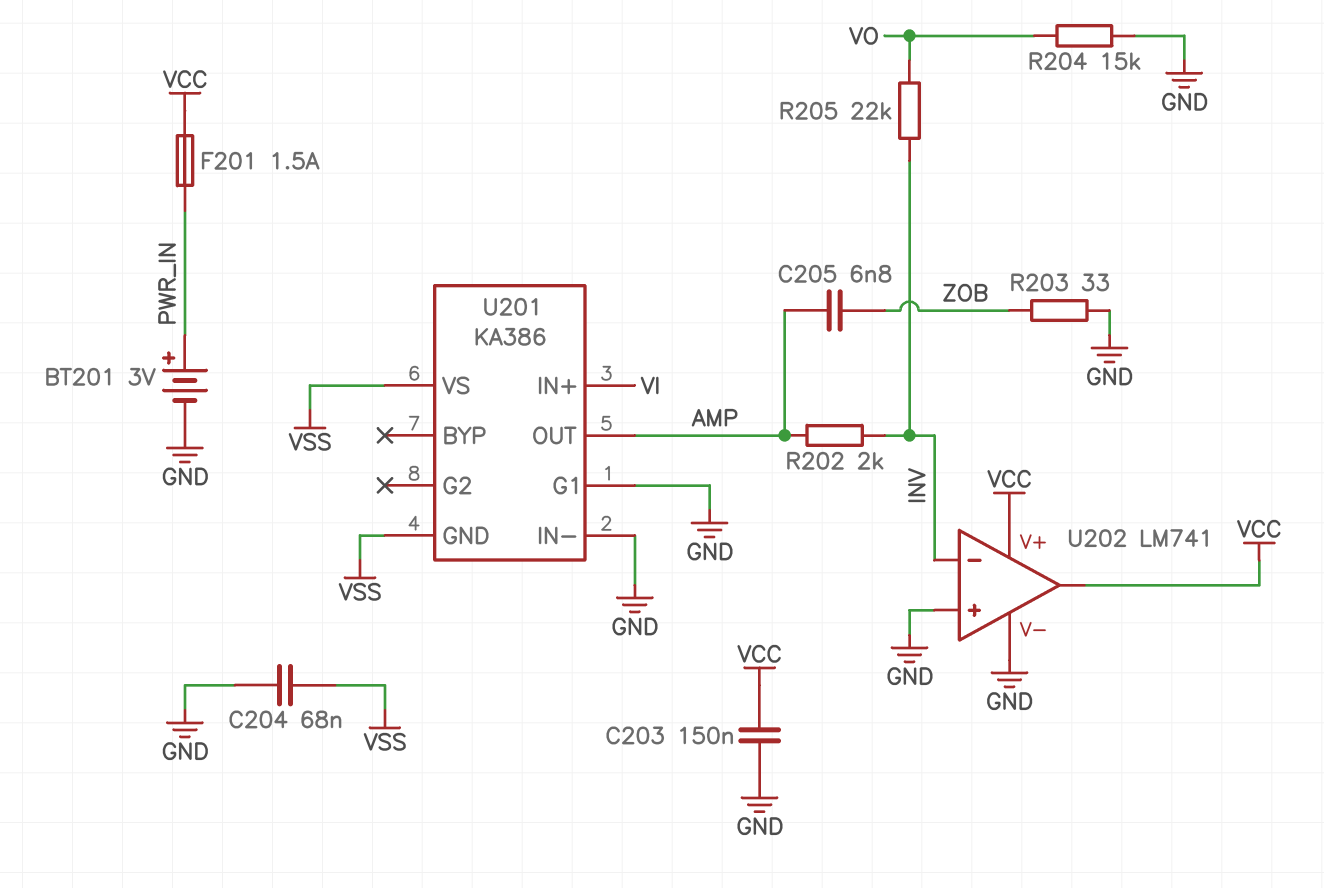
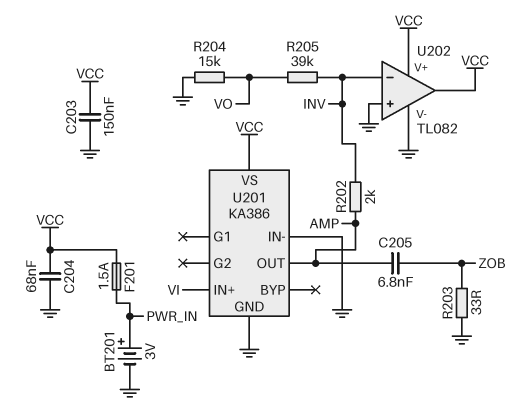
C204: 68nF (GND, VSS) -> 68nF (GND, VCC)
R205: 22k (INV, VO) -> 39k (INV, VO)
U201 pin G1: GND -> none
U201 pin GND: VSS -> GND
U201 pin VS: VSS -> VCC
U202: LM741 -> TL082

